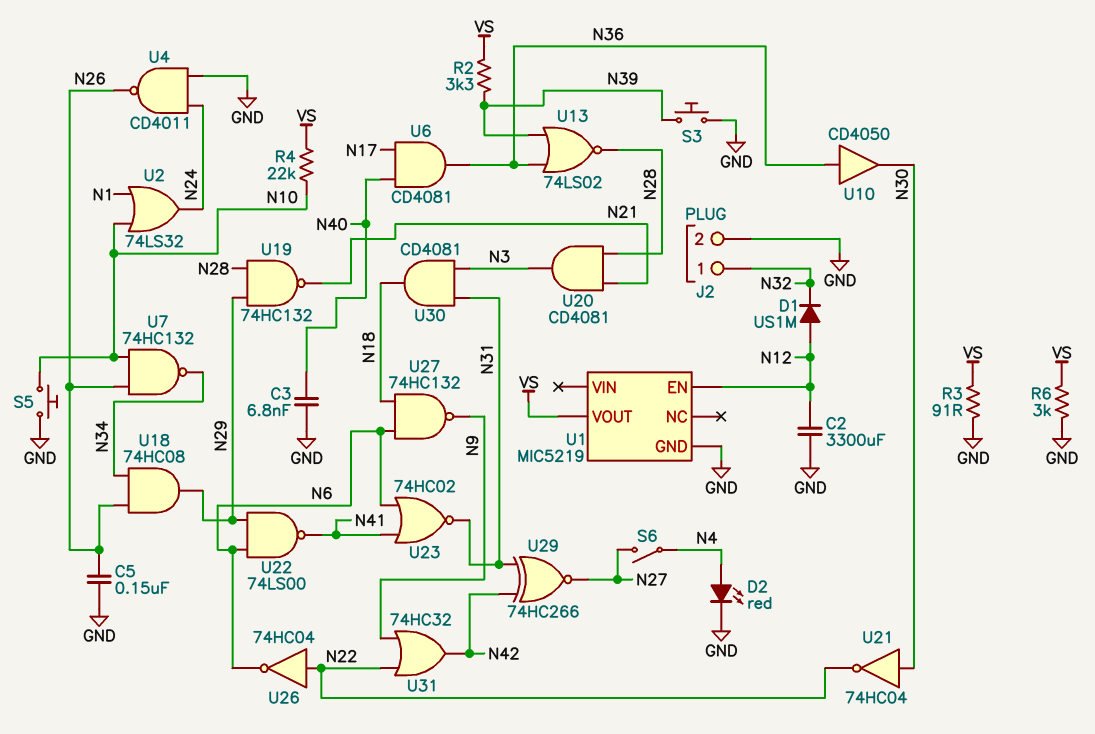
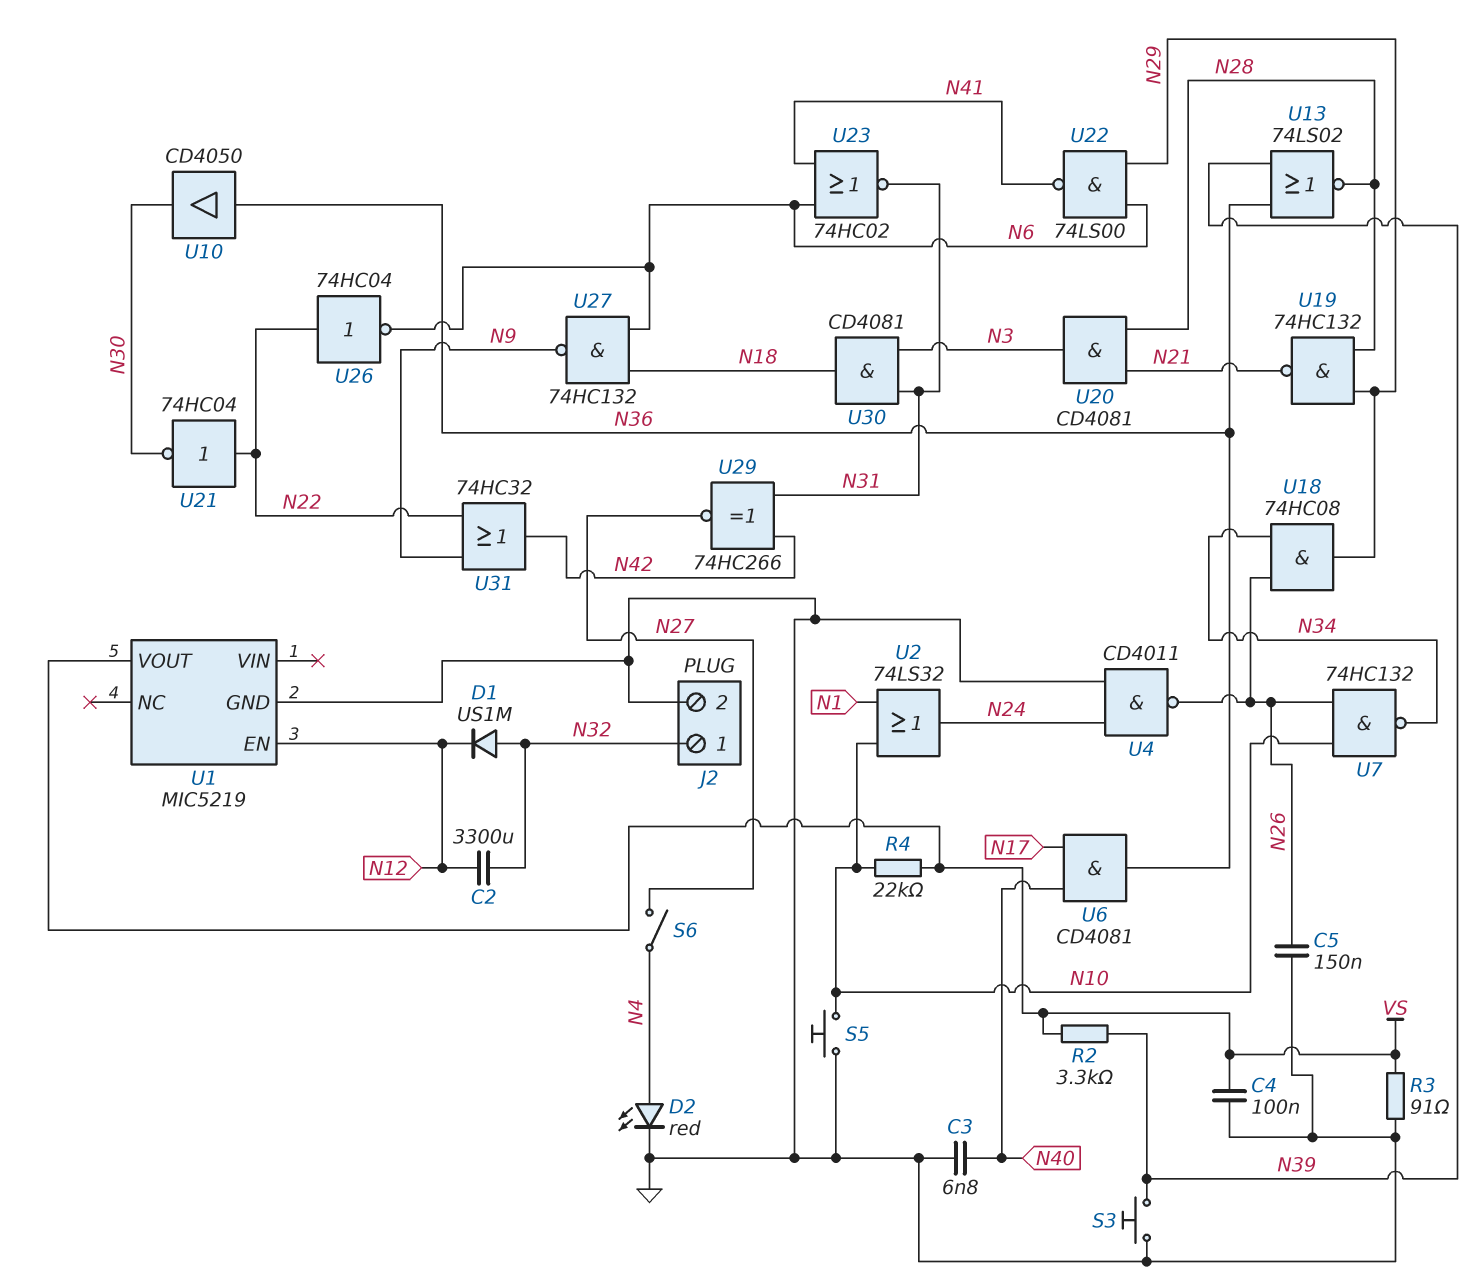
C2: 3300uF (GND, N12) -> 3300uF (N12, N32)
C4: none -> 100nF (GND, VS)
D1: diode US1M (A N12, K N32) -> diode US1M (A N32, K N12)
R6: 3k (GND, VS) -> none
U21: NOT 74HC04 (in N30, out N22) -> NOT 74HC04 (in N22, out N30)

